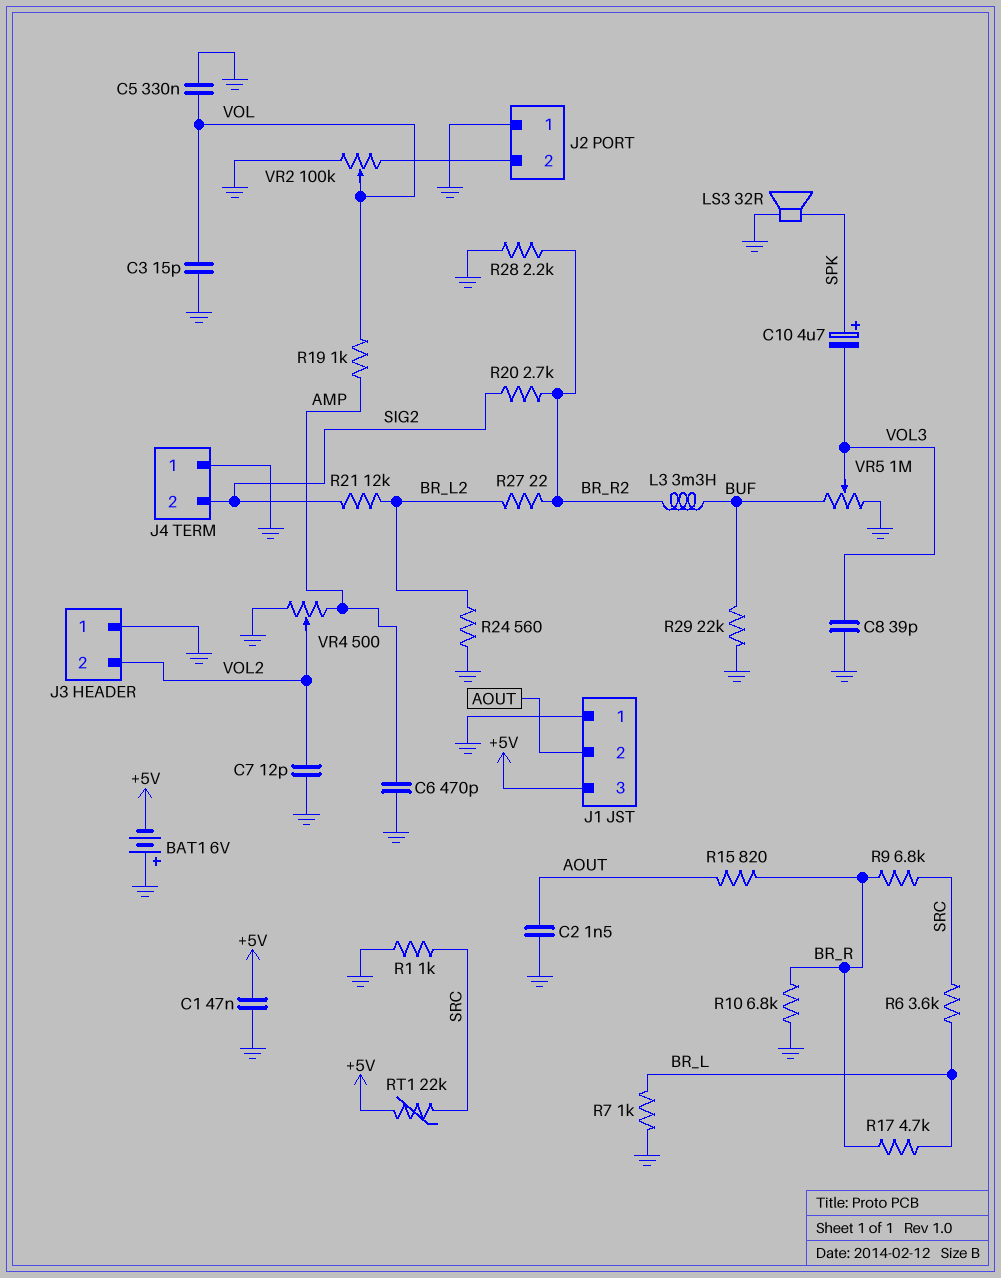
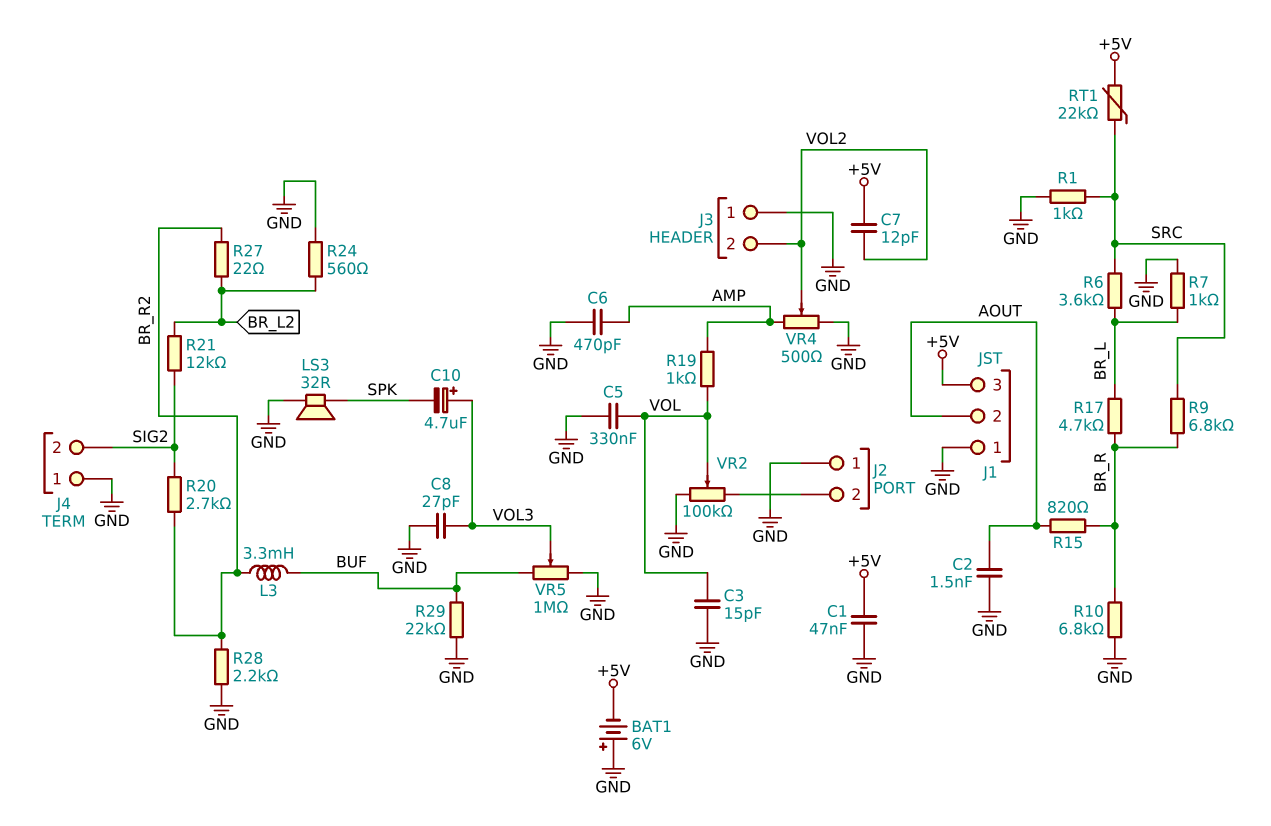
C7: 12pF (GND, VOL2) -> 12pF (+5V, VOL2)
C8: 39pF (GND, VOL3) -> 27pF (GND, VOL3)
C10: 4.7uF (plus SPK, minus VOL3) -> 4.7uF (plus VOL3, minus SPK)

